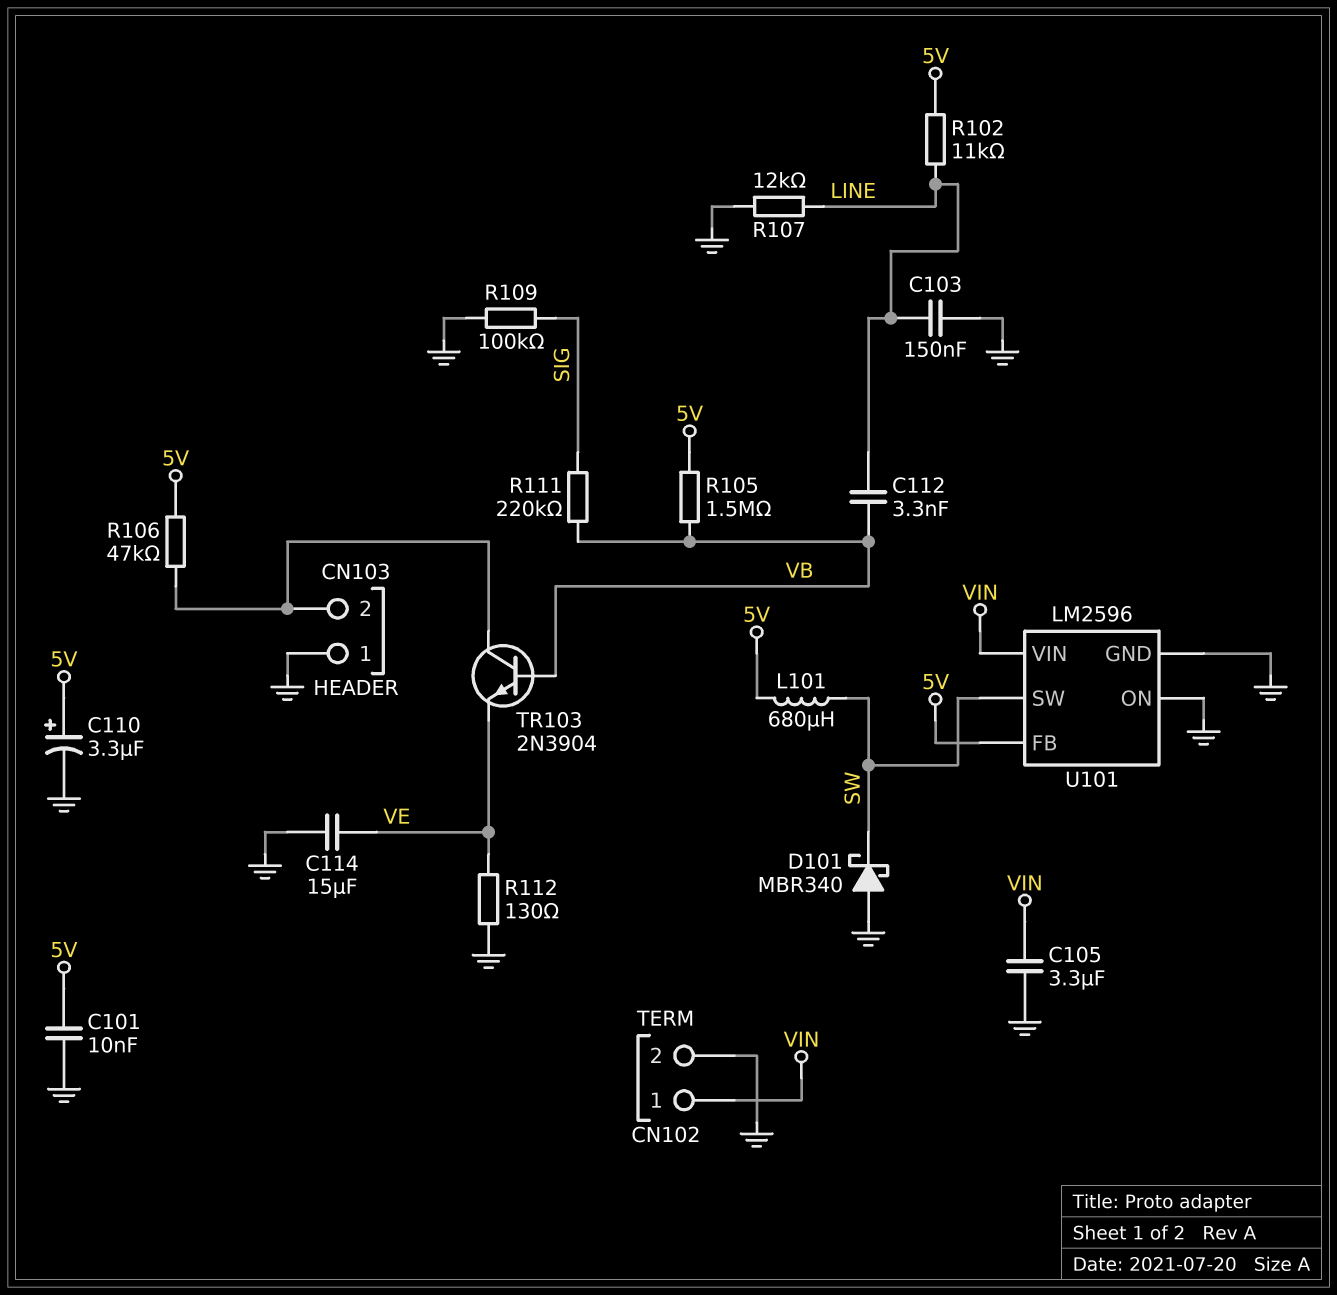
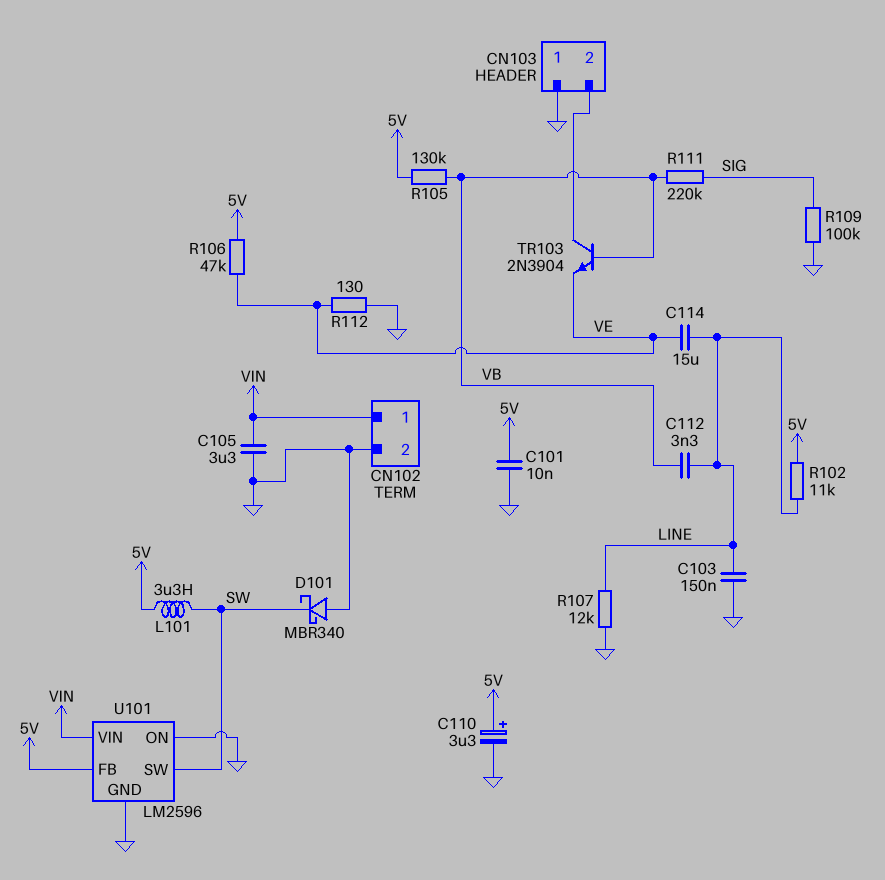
C114: 15uF (GND, VE) -> 15uF (LINE, VE)
L101: 680uH (5V, SW) -> 3.3uH (5V, SW)
R105: 1.5M (5V, VB) -> 130k (5V, VB)
R106: 47k (5V, CN103/2) -> 47k (5V, VE)

